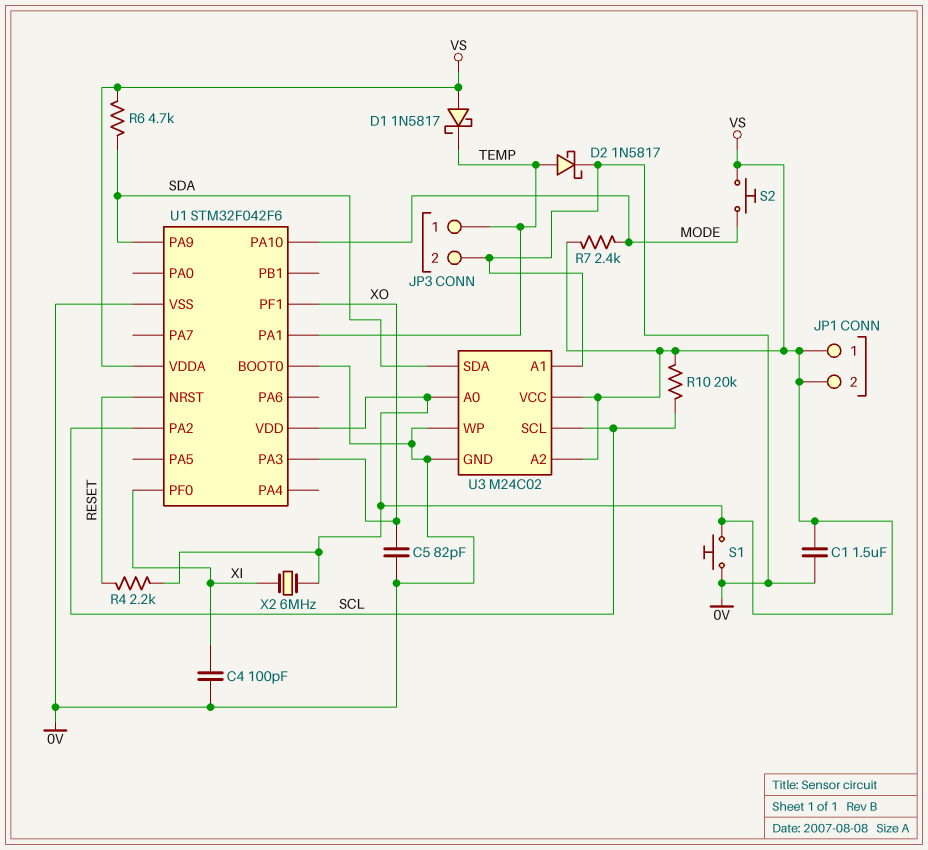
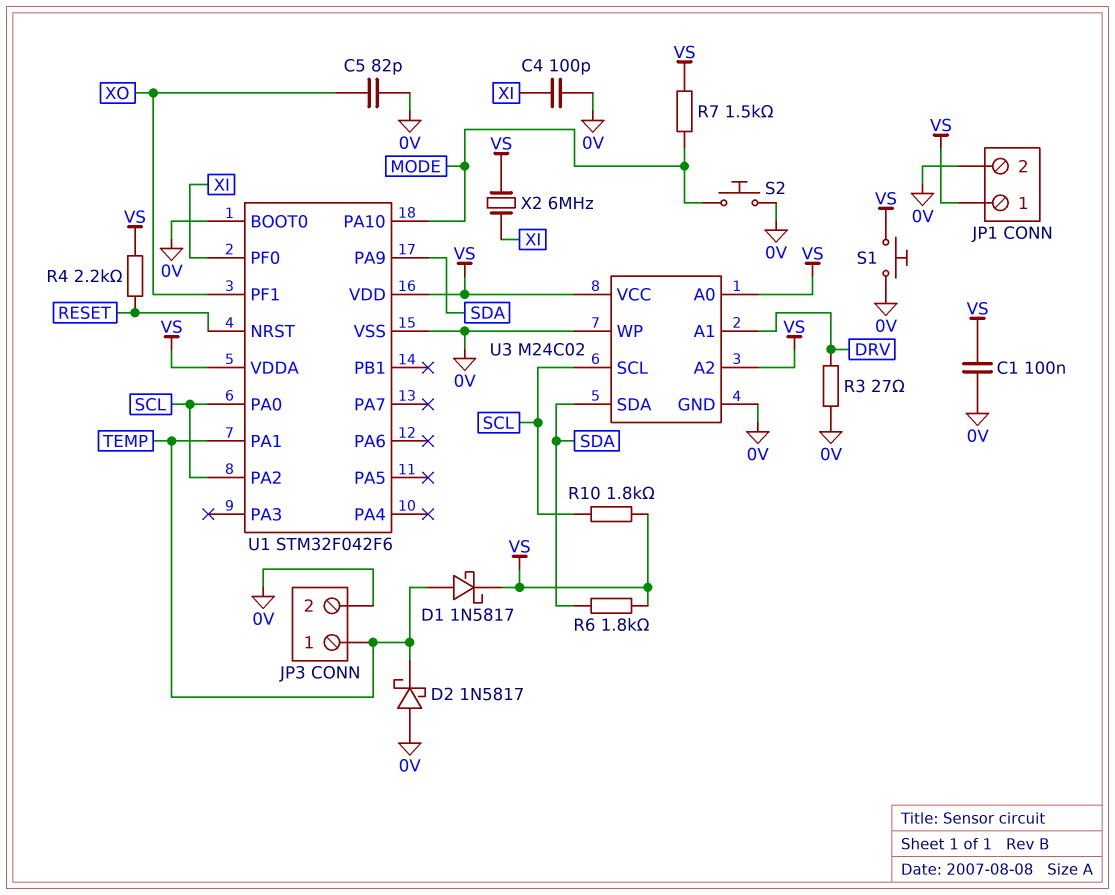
C1: 1.5uF (0V, VS) -> 100nF (0V, VS)
D1: schottky 1N5817 (A VS, K TEMP) -> schottky 1N5817 (A TEMP, K VS)
D2: schottky 1N5817 (A TEMP, K 0V) -> schottky 1N5817 (A 0V, K TEMP)
JP1 pin 2: VS -> 0V
R3: none -> 27 (0V, DRV)
R6: 4.7k (SDA, VS) -> 1.8k (SDA, VS)
R7: 2.4k (MODE, VS) -> 1.5k (MODE, VS)
R10: 20k (SCL, VS) -> 1.8k (SCL, VS)
S2: button (MODE, VS) -> button (0V, MODE)
U1 pin PA0: none -> SCL
U1 pin PA3: XO -> none
U3 pin A1: 0V -> DRV

